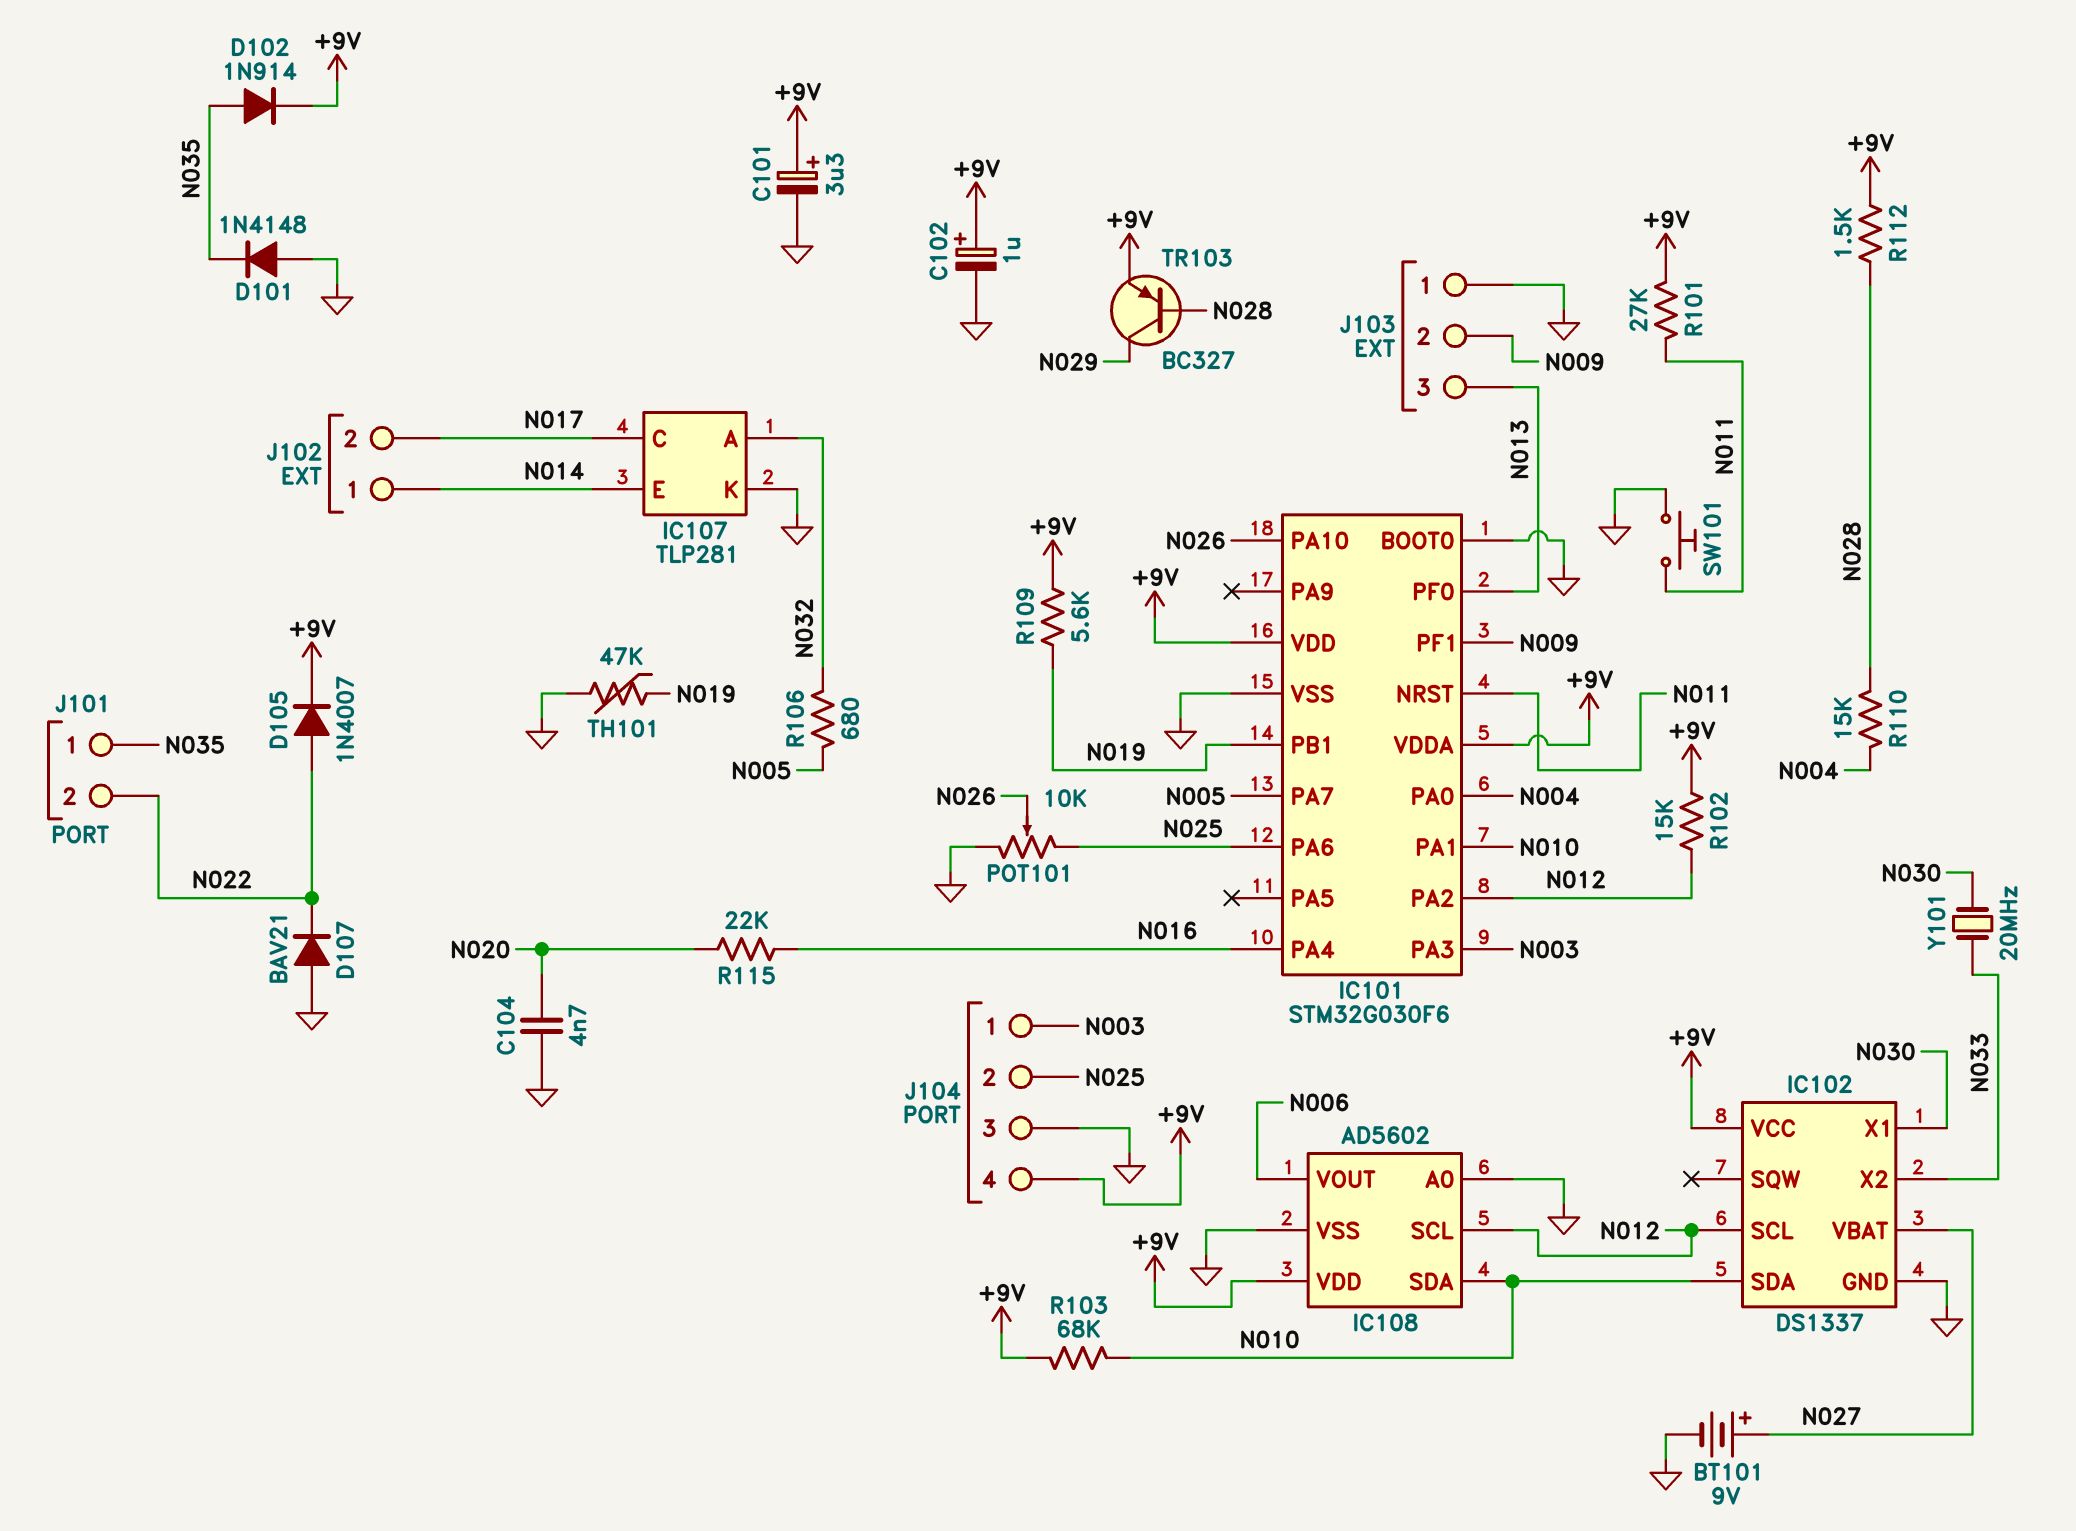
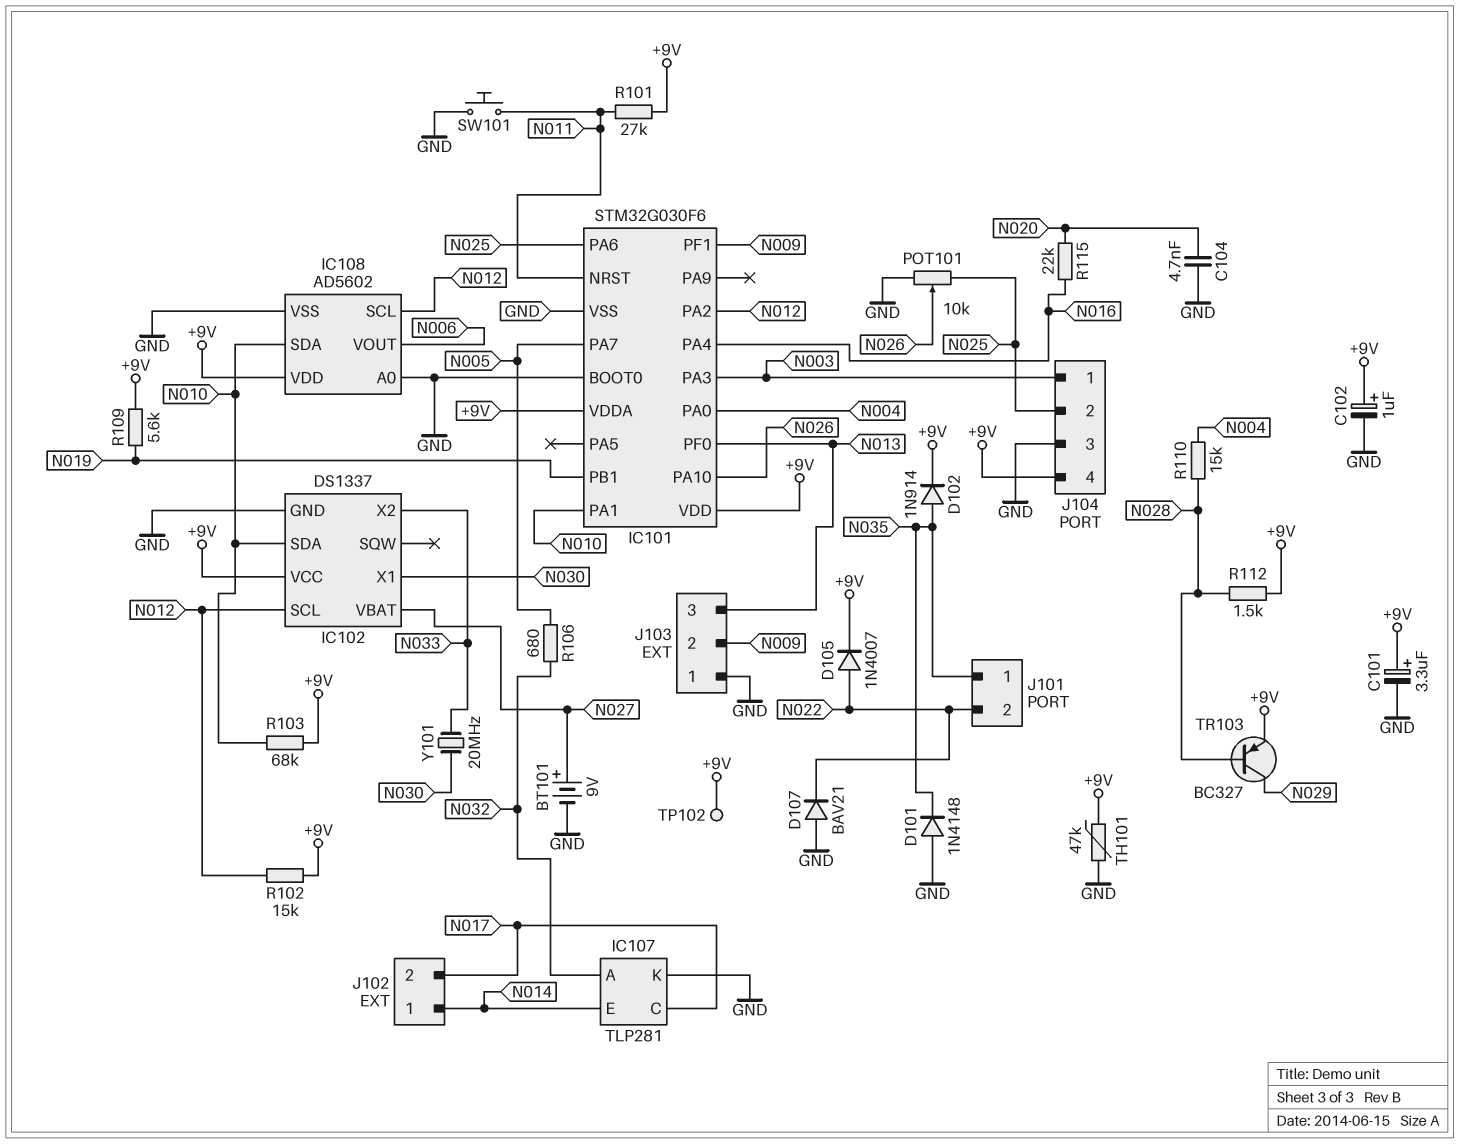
TH101: 47k (GND, N019) -> 47k (+9V, GND)
TP102: none -> test point (+9V)

